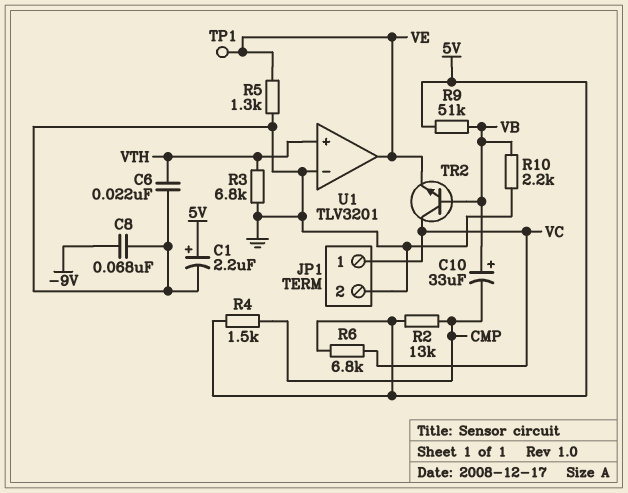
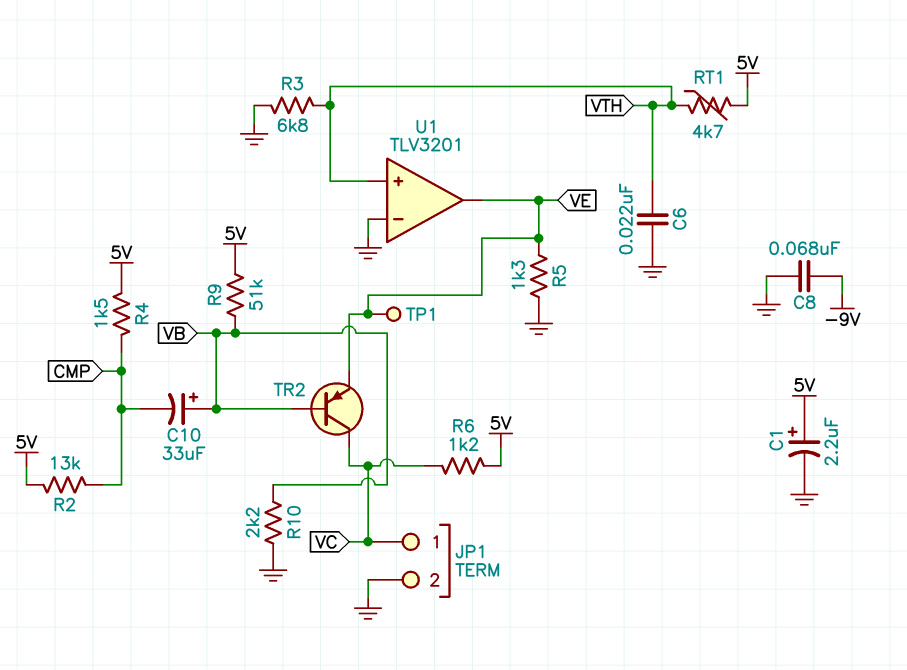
R6: 6.8k (5V, VC) -> 1.2k (5V, VC)
RT1: none -> 4.7k (5V, VTH)
TR2: NPN (B VB, C VC, E VE) -> PNP (B VB, C VC, E VE)

